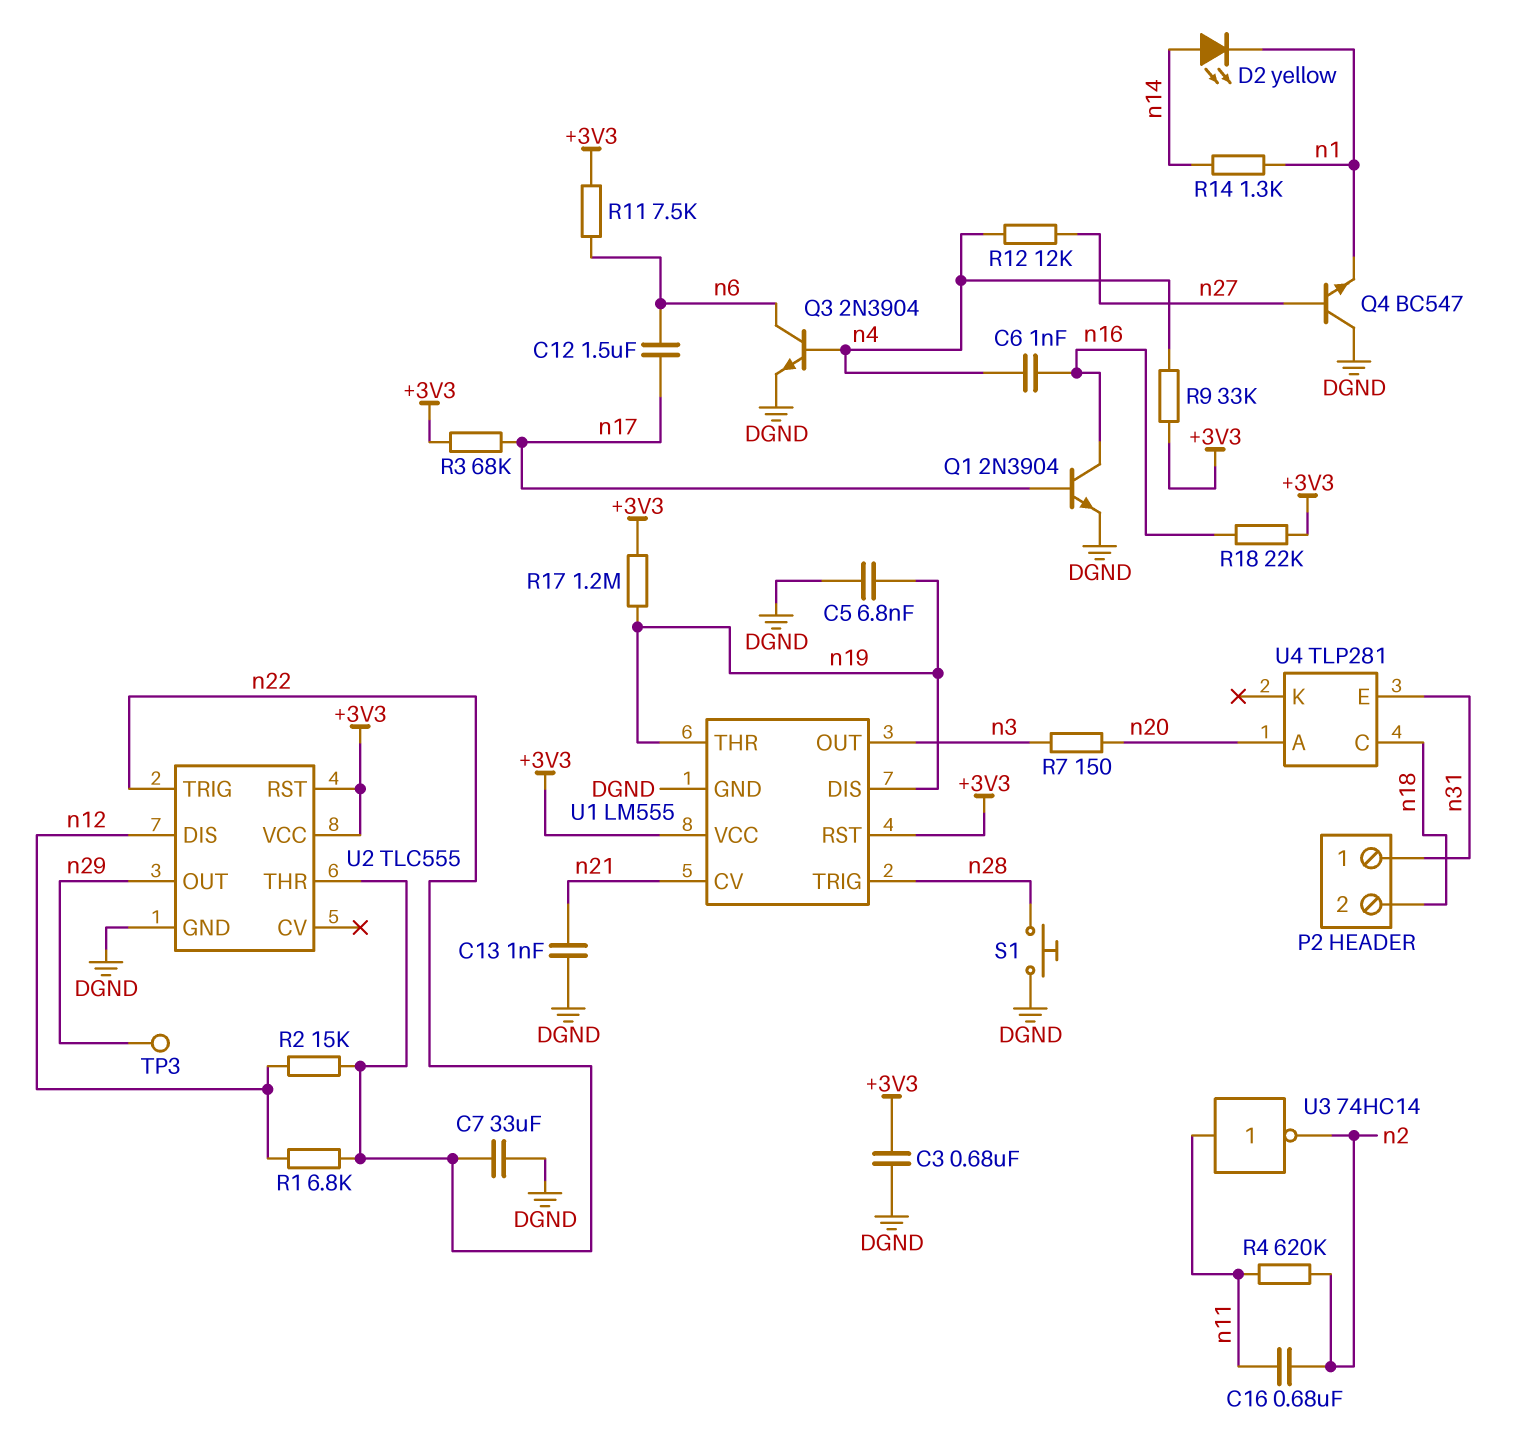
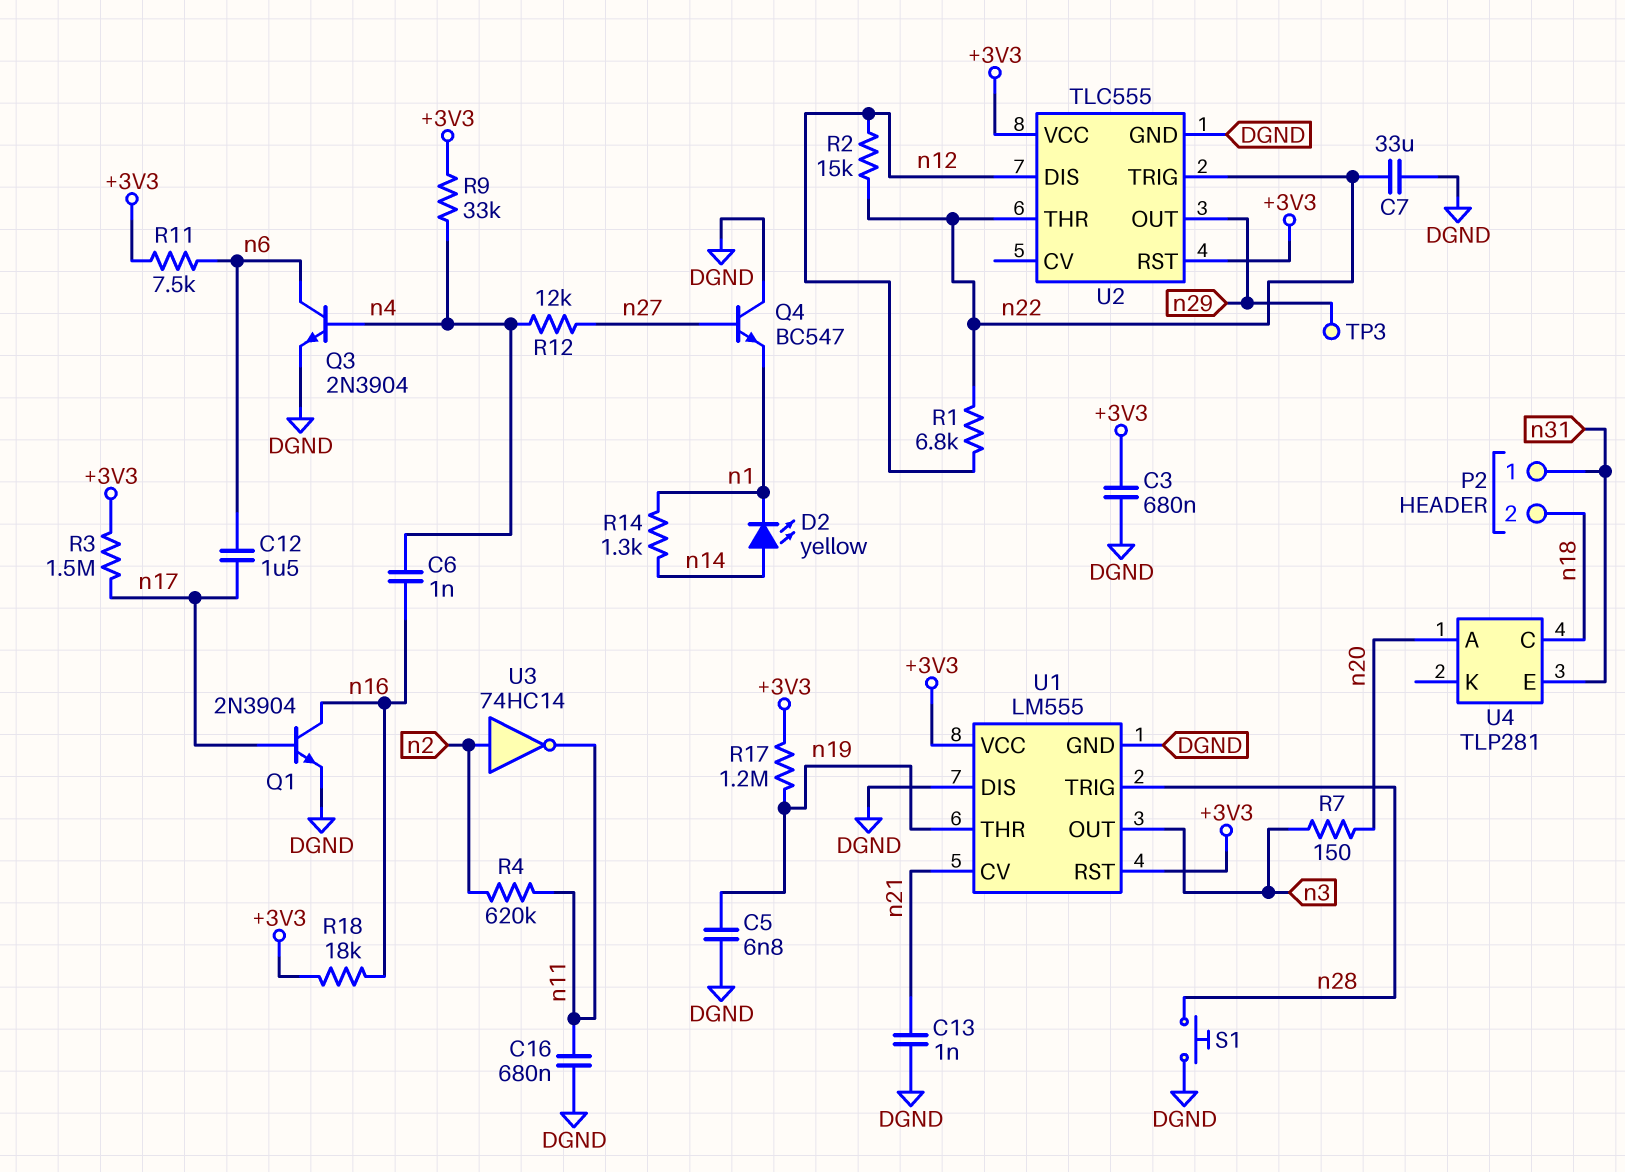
C16: 680nF (n2, n11) -> 680nF (DGND, n11)
R3: 68k (+3V3, n17) -> 1.5M (+3V3, n17)
R18: 22k (+3V3, n16) -> 18k (+3V3, n16)
U1 pin DIS: n19 -> DGND
U3: NOT 74HC14 (in n11, out n2) -> NOT 74HC14 (in n2, out n11)

